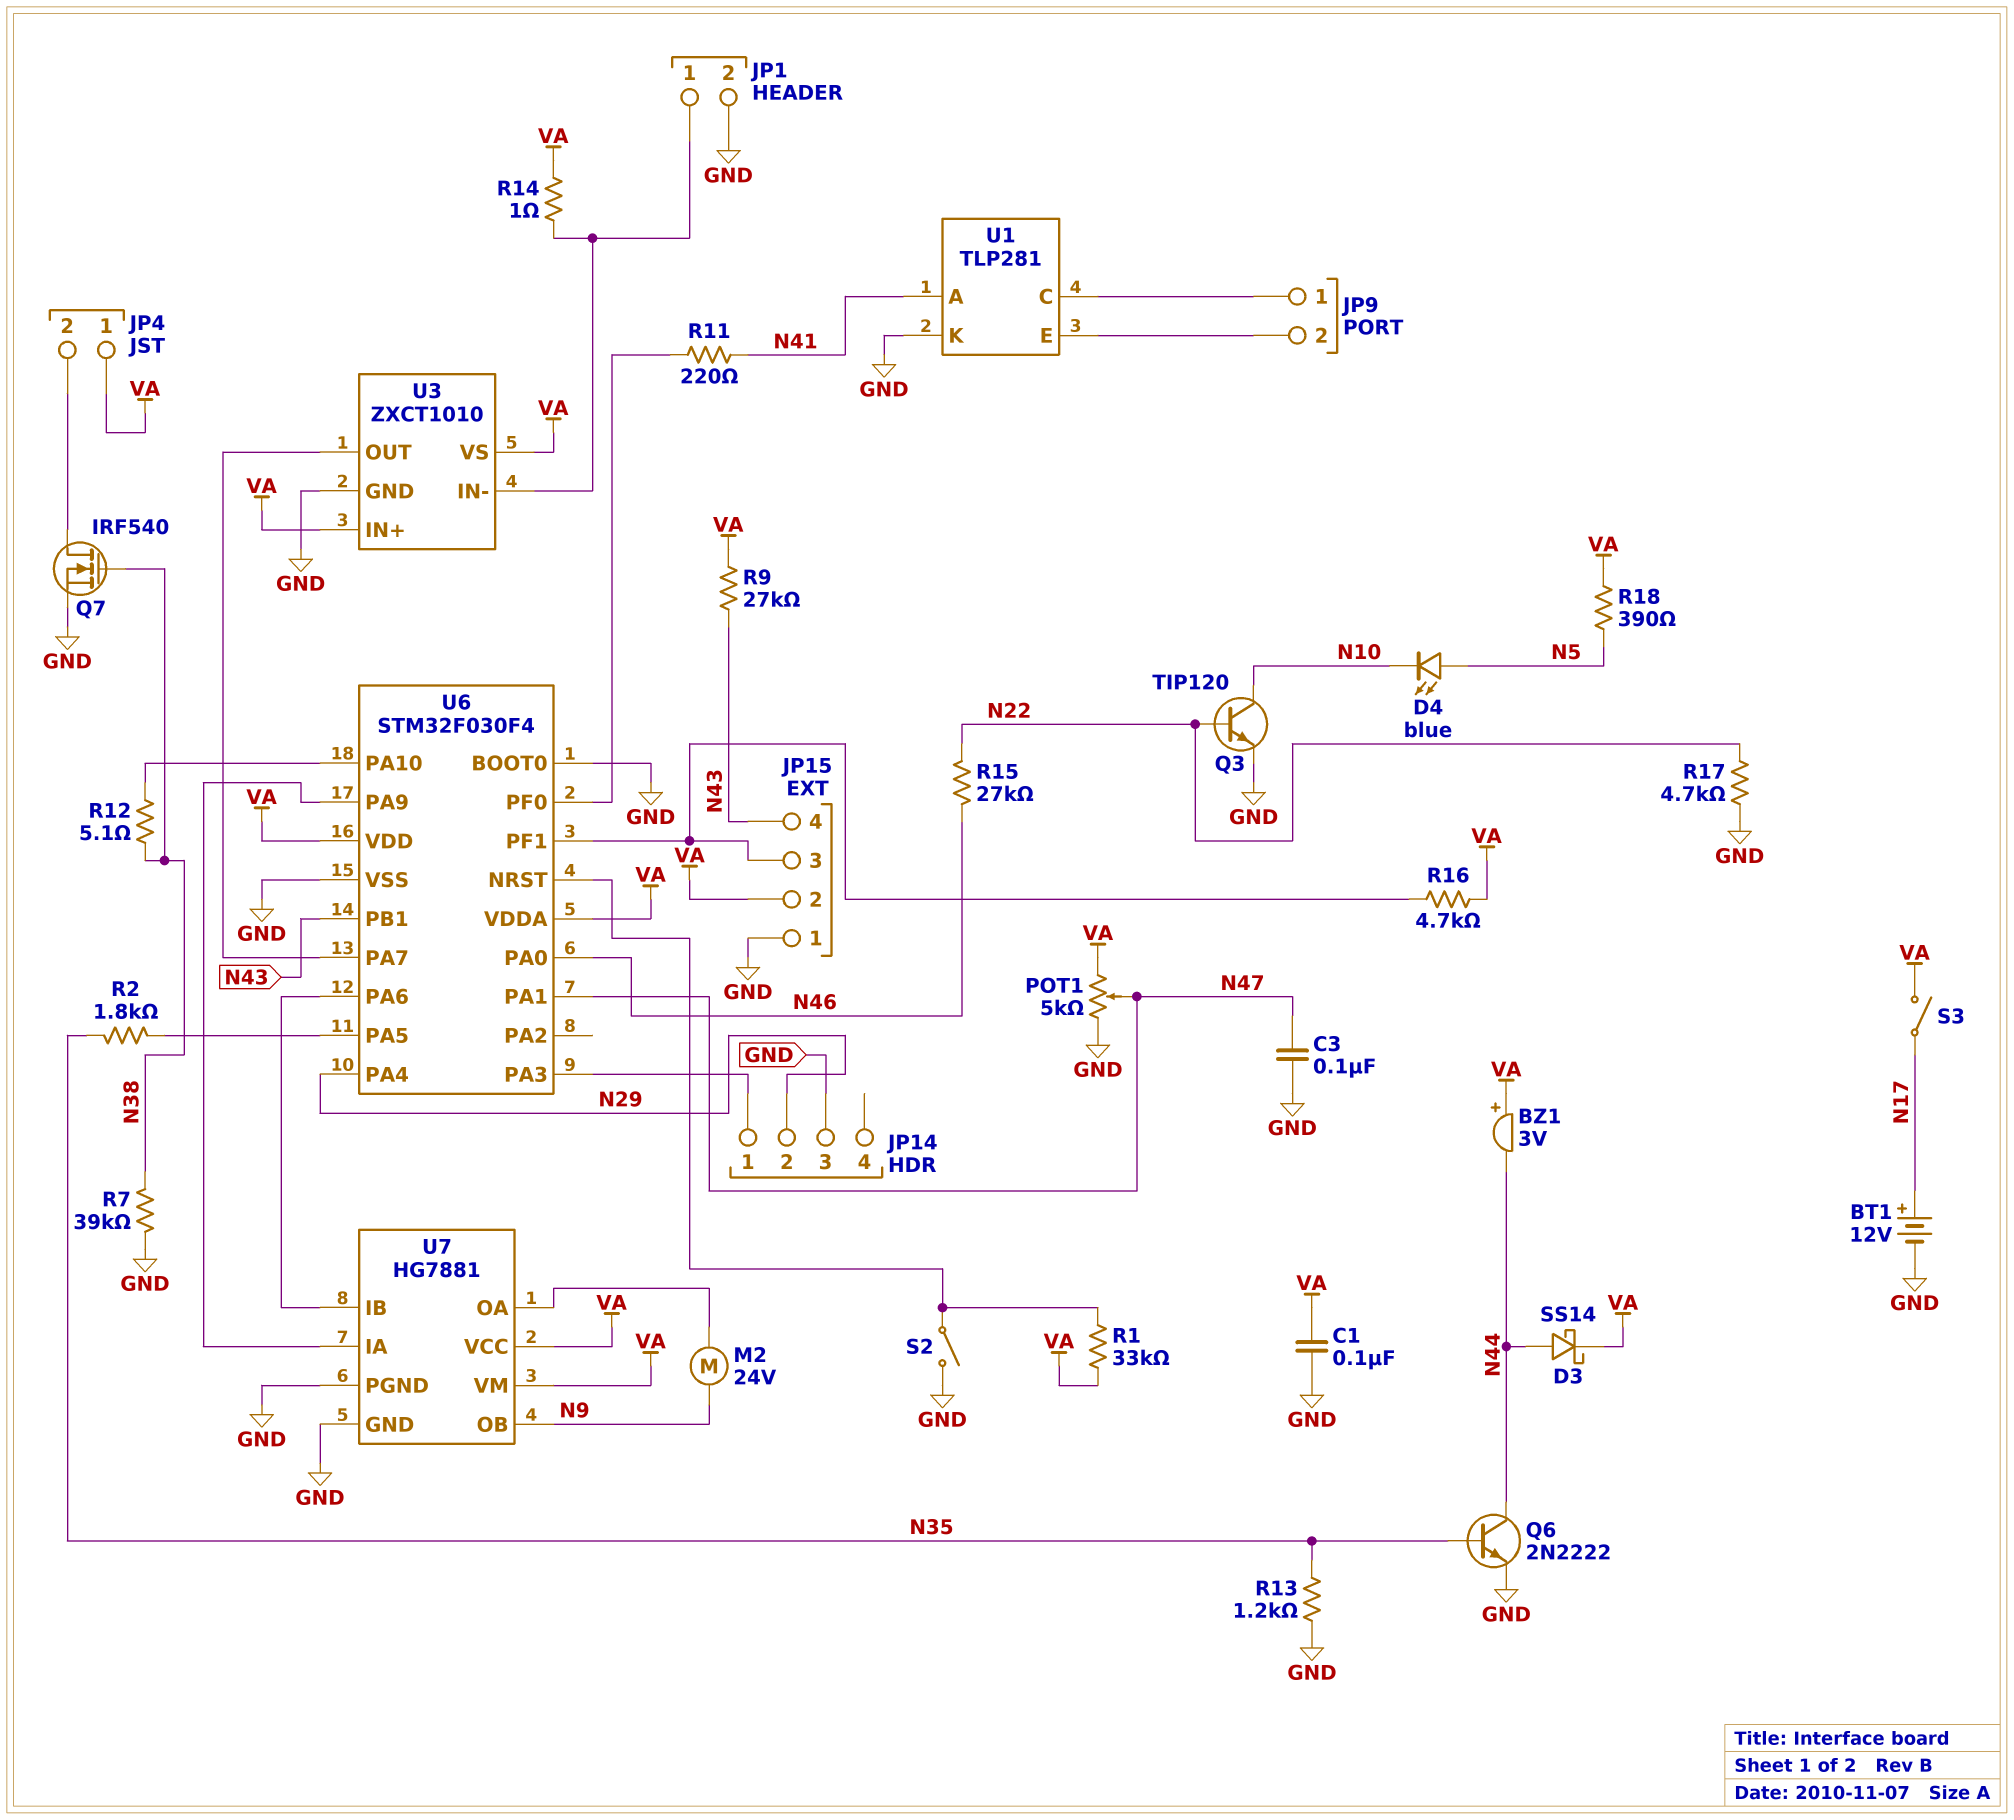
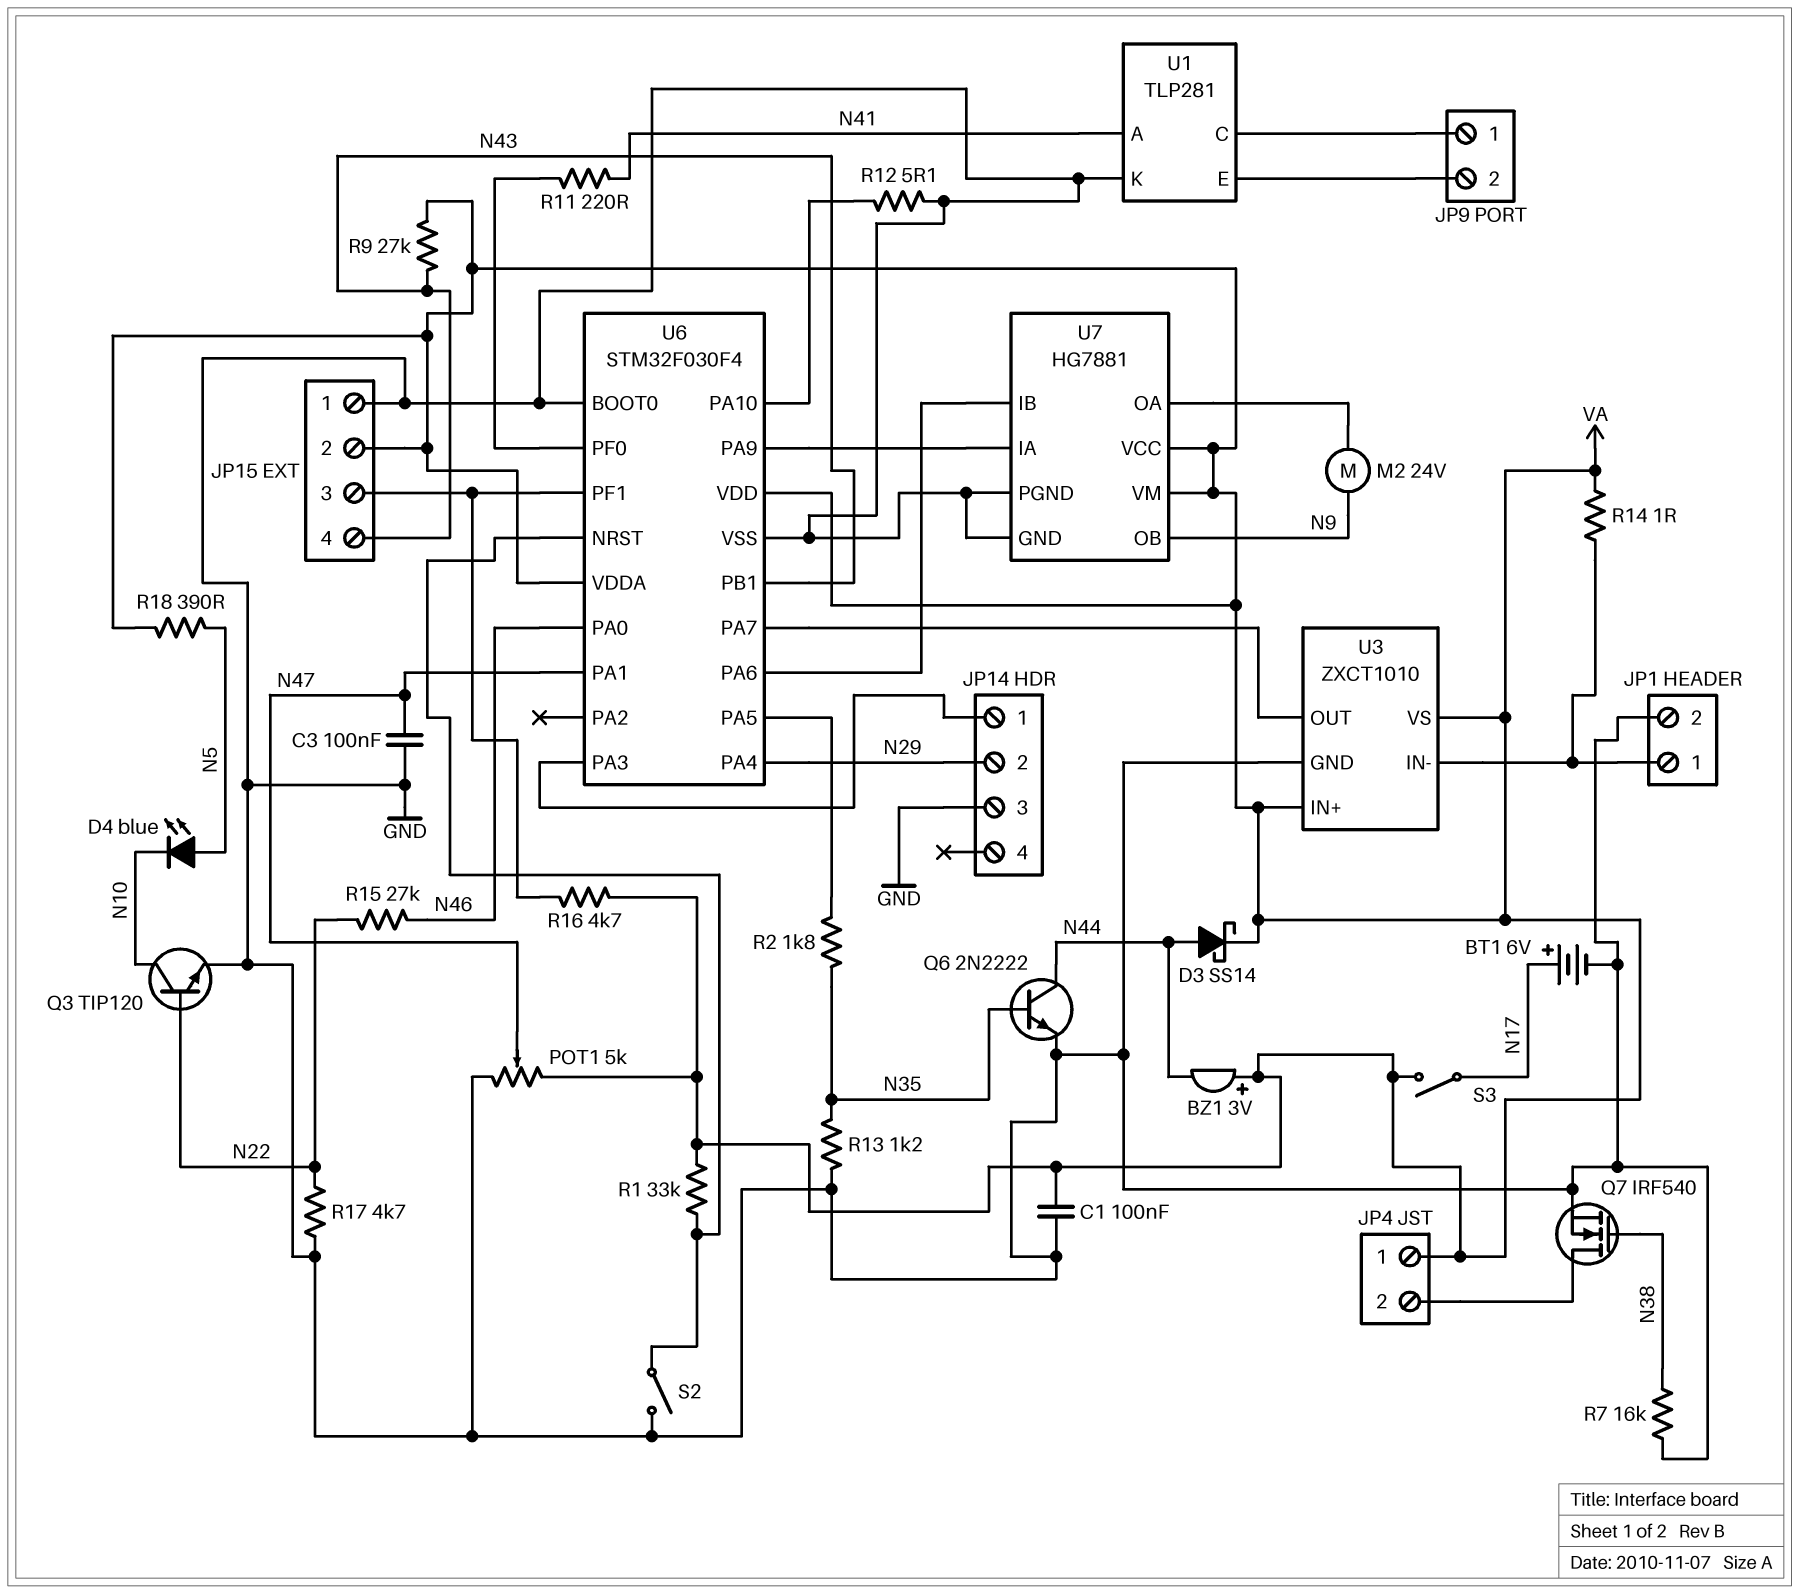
BT1: 12V (plus N17, minus GND) -> 6V (plus N17, minus GND)
R7: 39k (GND, N38) -> 16k (GND, N38)
R12: 5.1 (N38, U6/PA10) -> 5.1 (GND, U6/PA10)

